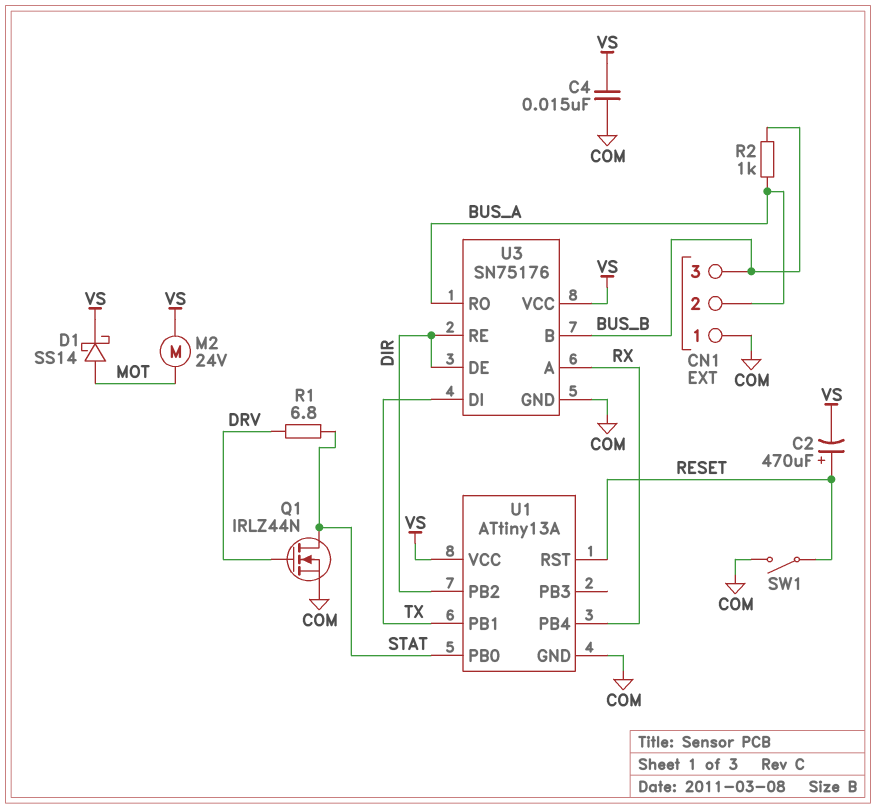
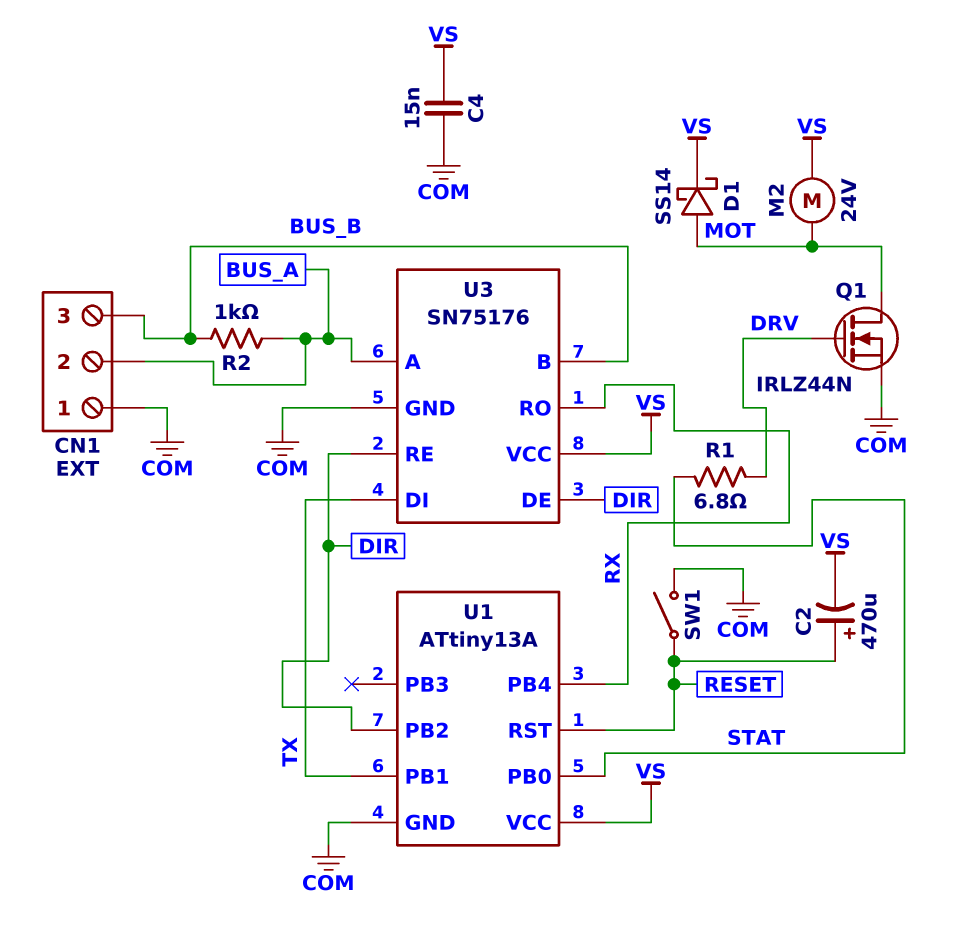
Q1: NMOS IRLZ44N (G DRV, D STAT, S COM) -> NMOS IRLZ44N (G DRV, D MOT, S COM)
U3 pin A: RX -> BUS_A
U3 pin RO: BUS_A -> RX

